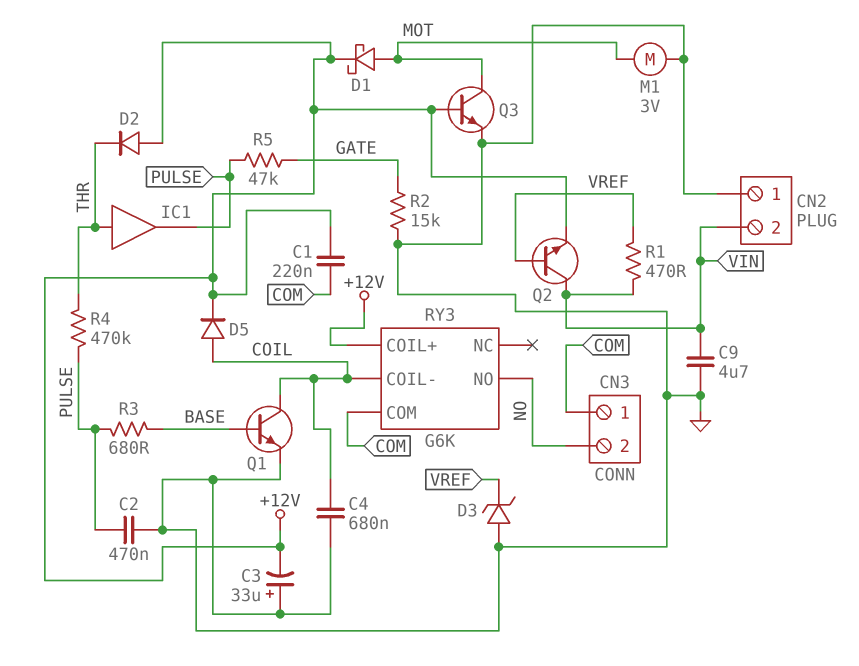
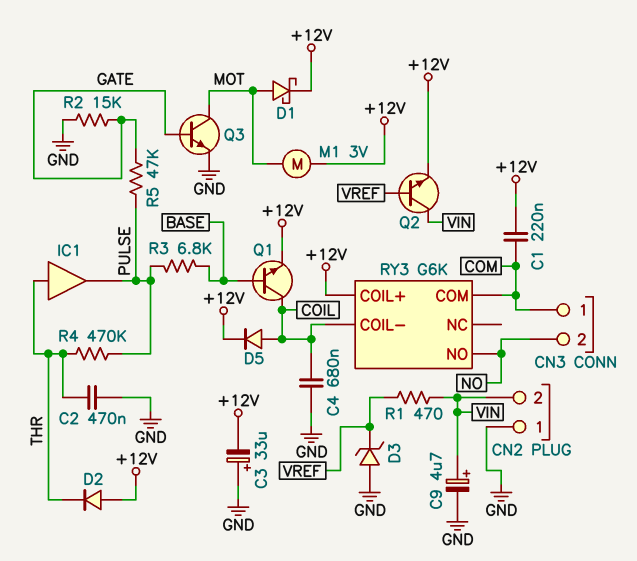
C2: 470nF (GND, PULSE) -> 470nF (GND, THR)
C9: 4.7uF (GND, VIN) -> 4.7uF (plus VIN, minus GND)
M1: motor 3V (GND, MOT) -> motor 3V (+12V, MOT)
Q1: NPN (B BASE, C COIL, E GND) -> NPN (B BASE, C COIL, E +12V)
Q3: NPN (B +12V, C MOT, E GND) -> NPN (B GATE, C MOT, E GND)
R3: 680 (BASE, PULSE) -> 6.8k (BASE, PULSE)

